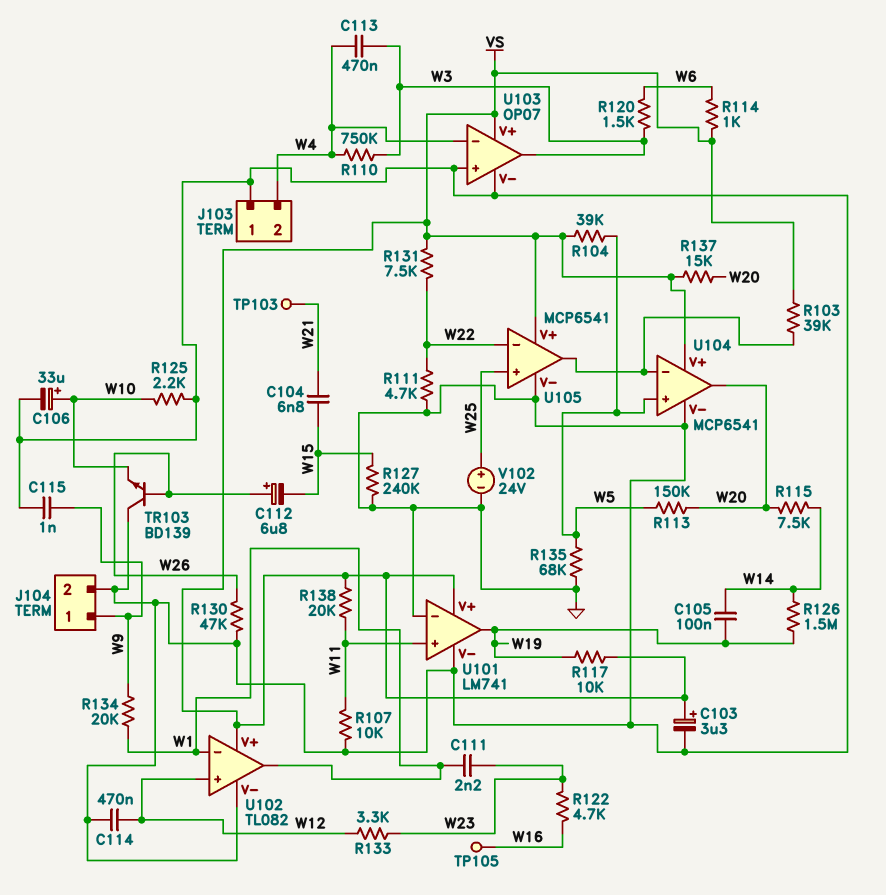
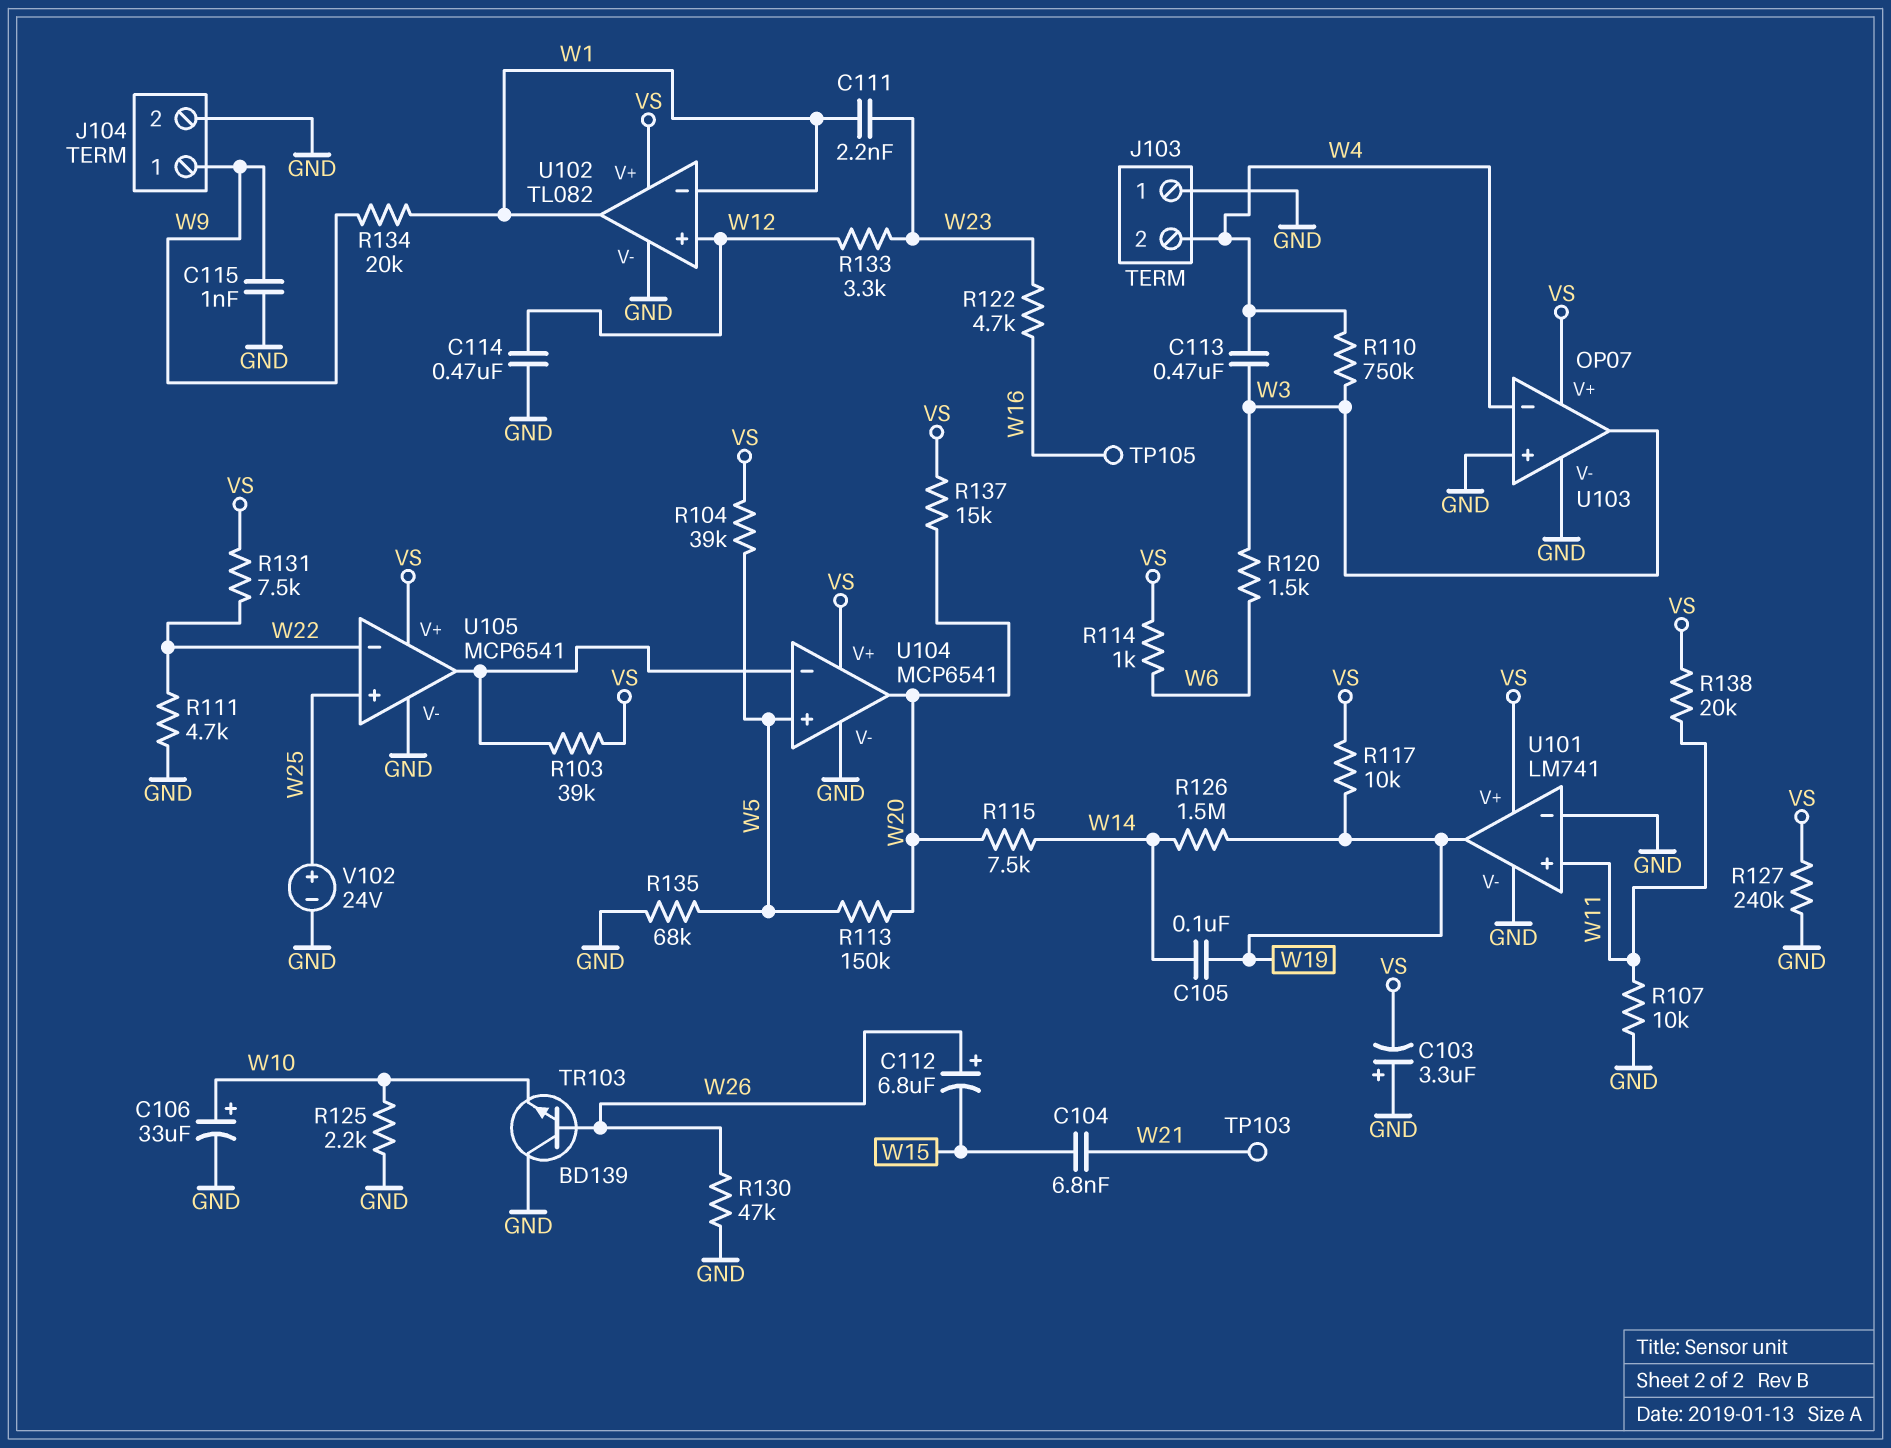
C103: 3.3uF (plus VS, minus GND) -> 3.3uF (plus GND, minus VS)
R127: 240k (GND, W15) -> 240k (GND, VS)

